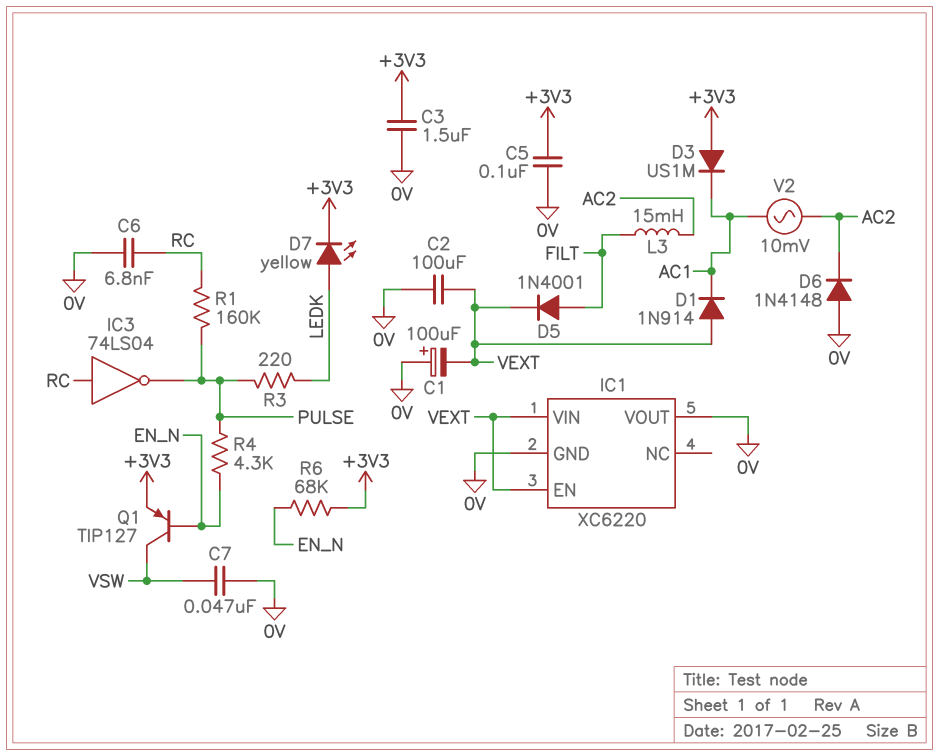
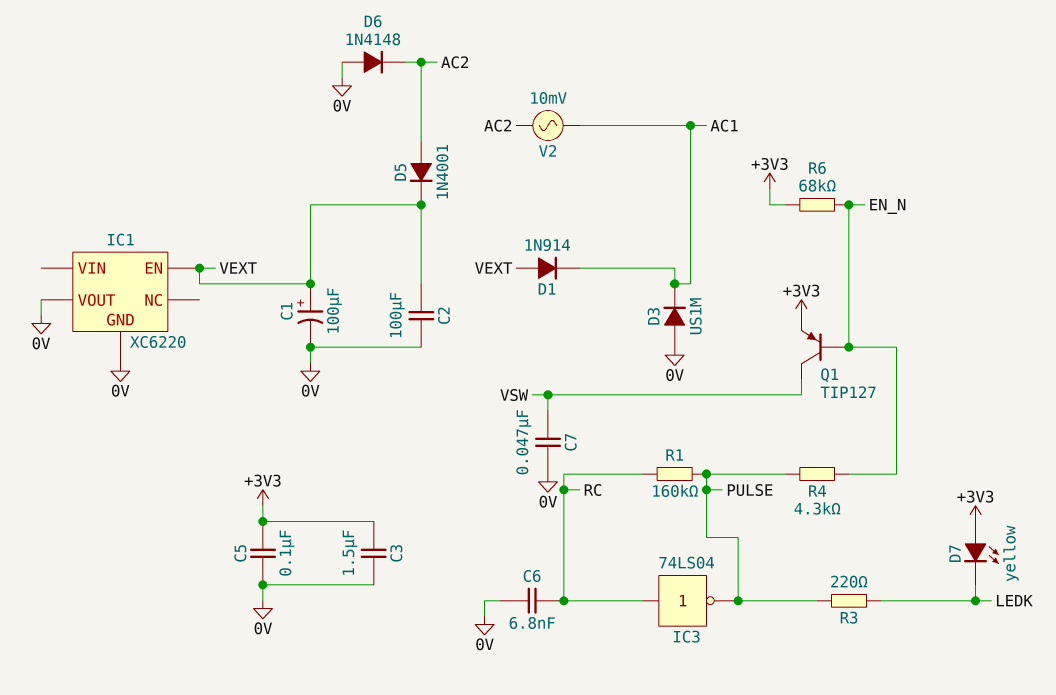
C1: 100uF (plus 0V, minus VEXT) -> 100uF (plus VEXT, minus 0V)
D3: diode US1M (A +3V3, K AC1) -> diode US1M (A 0V, K AC1)
D5: diode 1N4001 (A FILT, K VEXT) -> diode 1N4001 (A AC2, K VEXT)
D7: LED yellow (A LEDK, K +3V3) -> LED yellow (A +3V3, K LEDK)
IC1 pin VIN: VEXT -> none
L3: 15mH (AC2, FILT) -> none

